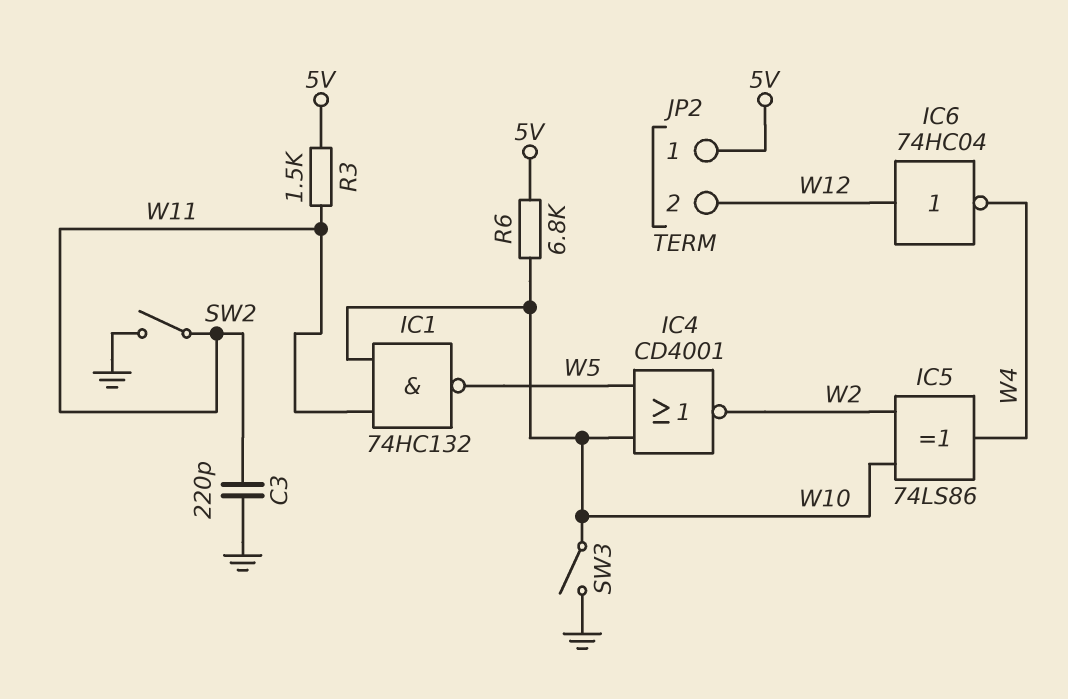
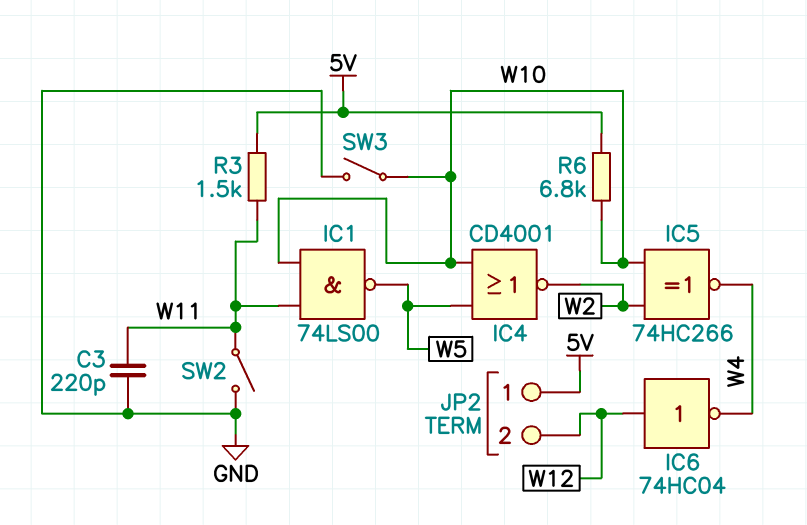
IC1: NAND 74HC132 (in W10, in W11, out W5) -> NAND 74LS00 (in W10, in W11, out W5)
IC5: XOR 74LS86 (in W2, in W10, out W4) -> XNOR 74HC266 (in W2, in W10, out W4)

